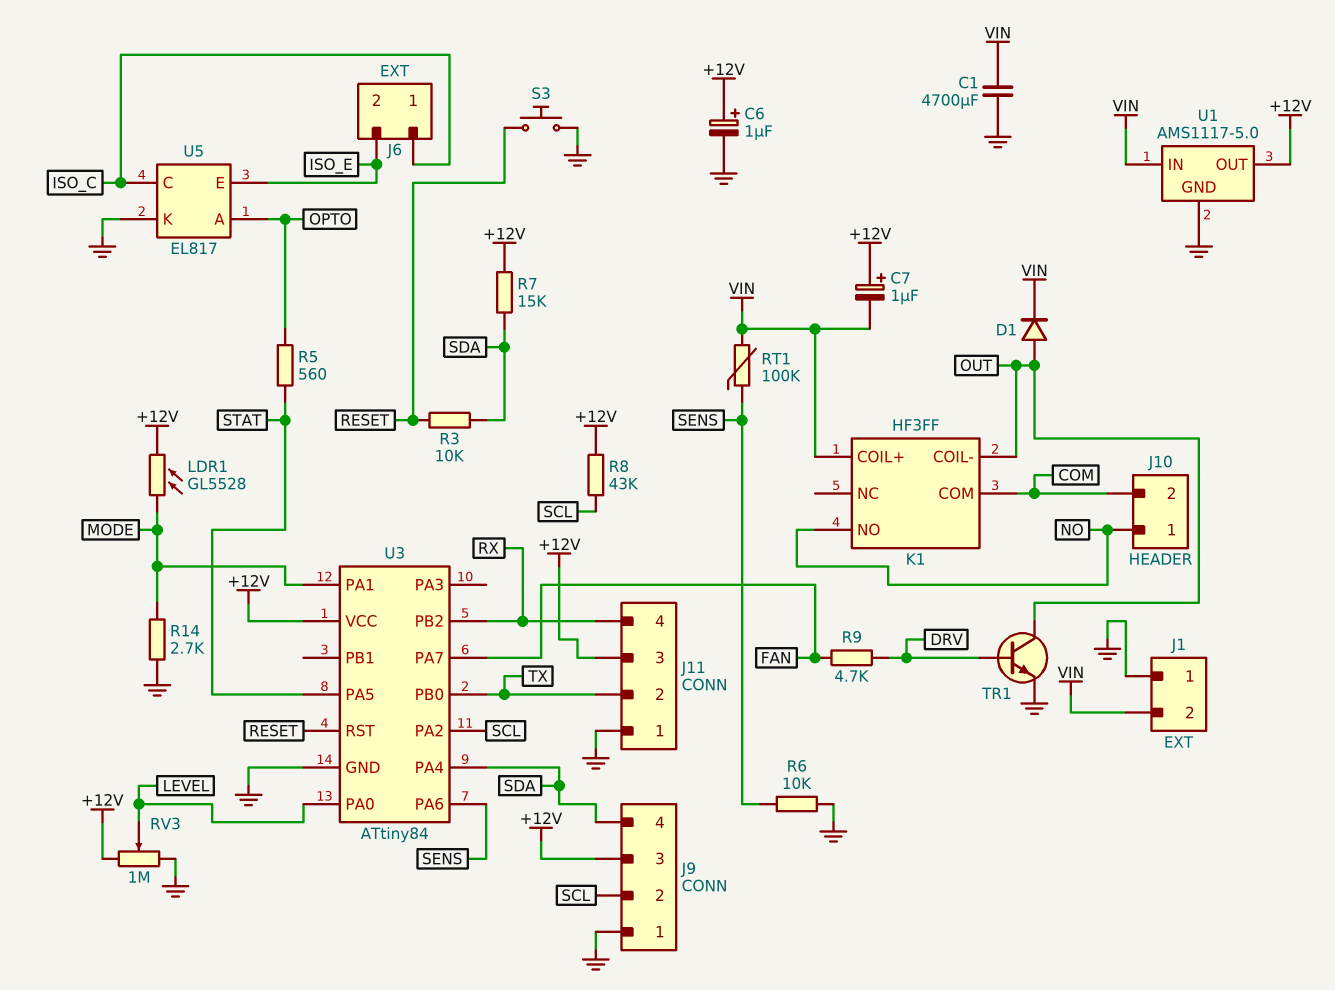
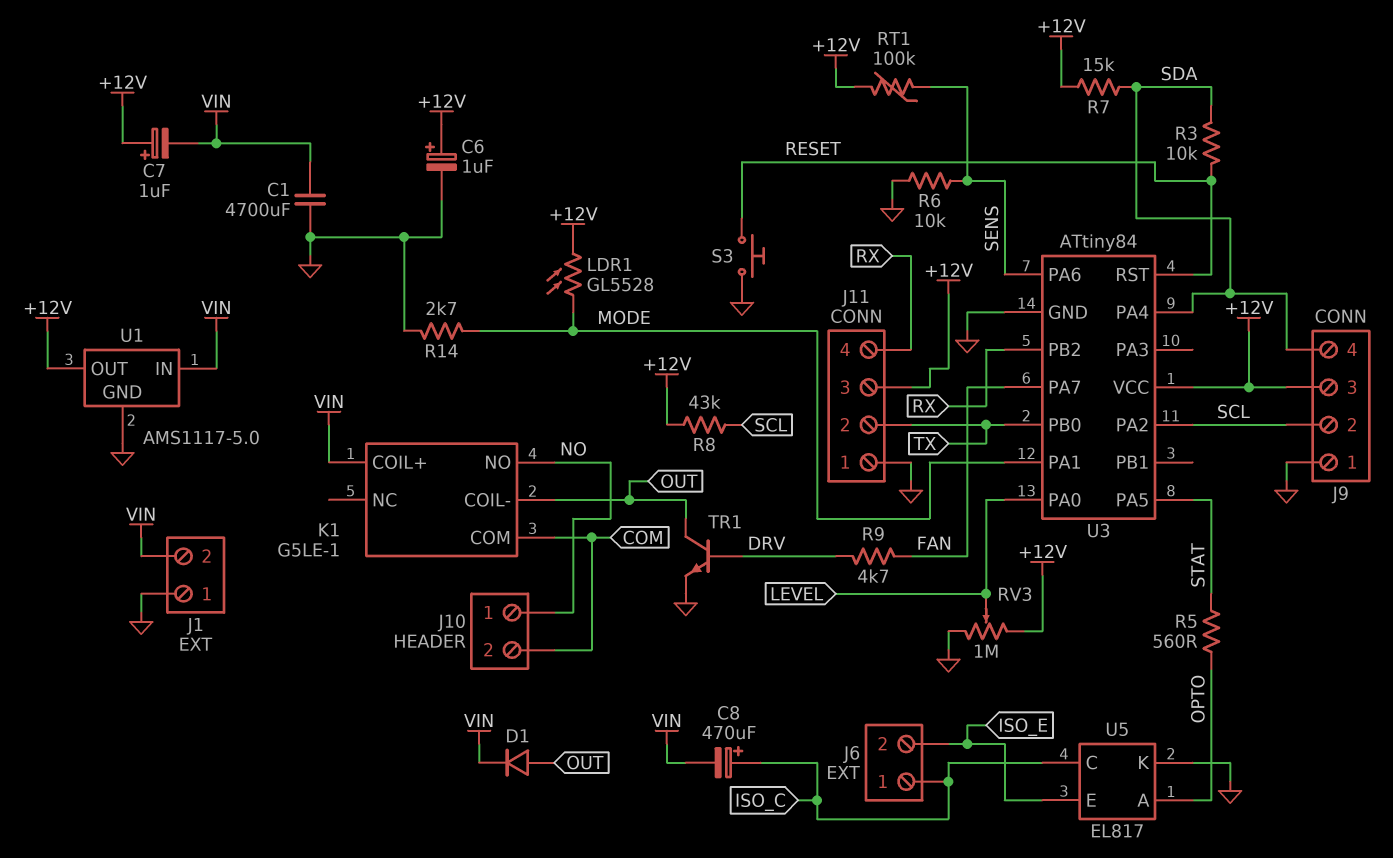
C8: none -> 470uF (plus ISO_C, minus VIN)
K1: HF3FF -> G5LE-1
RT1: 100k (SENS, VIN) -> 100k (+12V, SENS)

